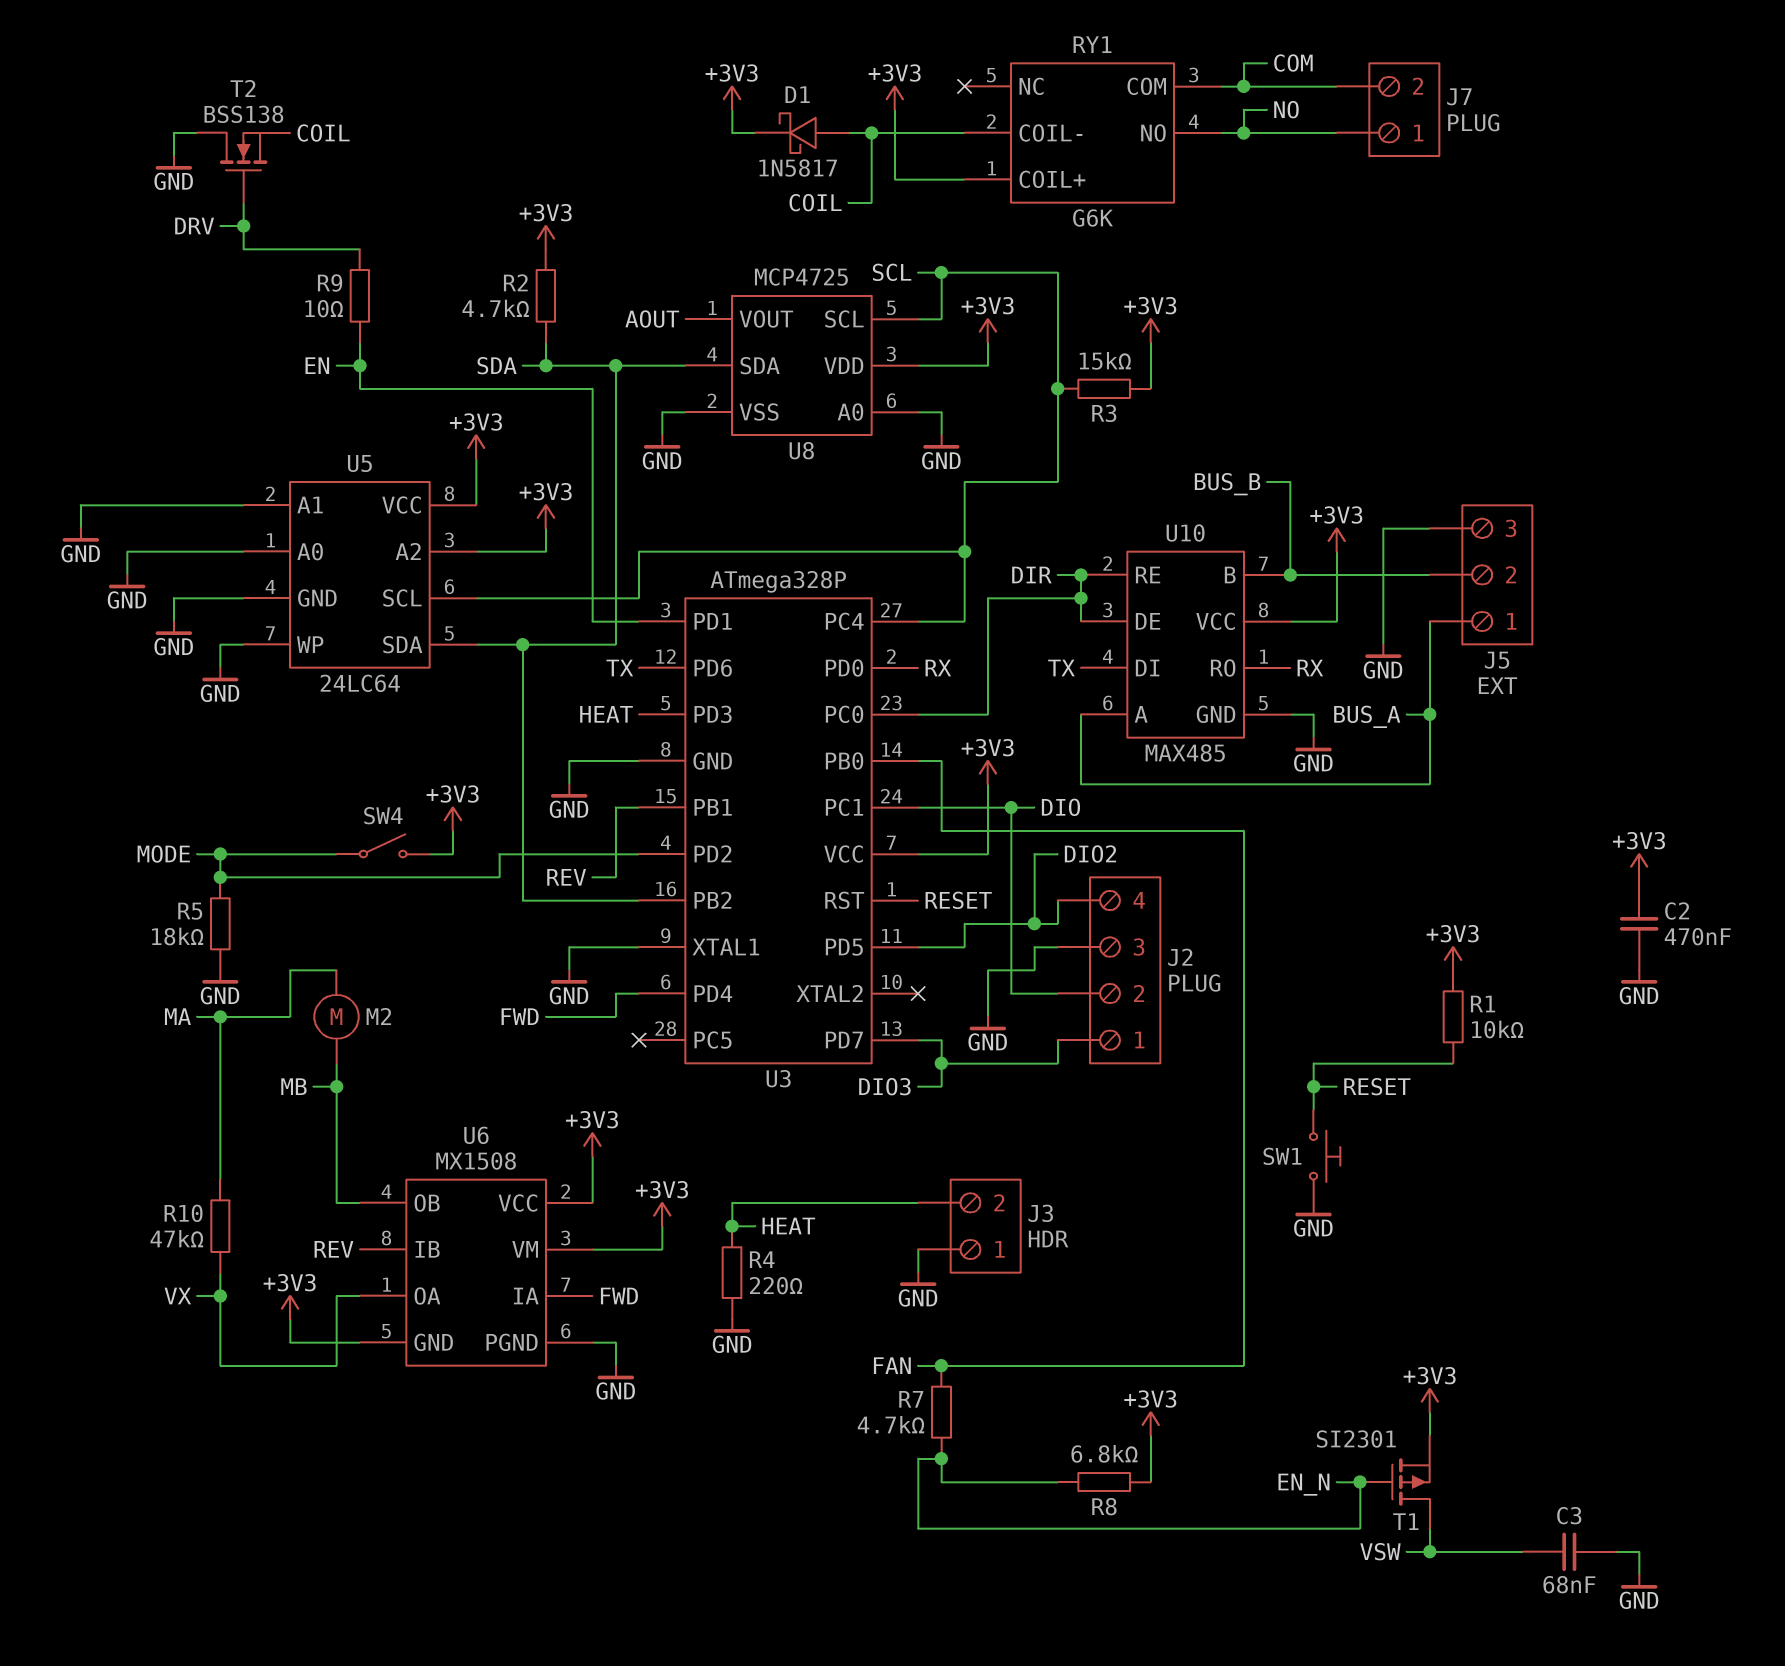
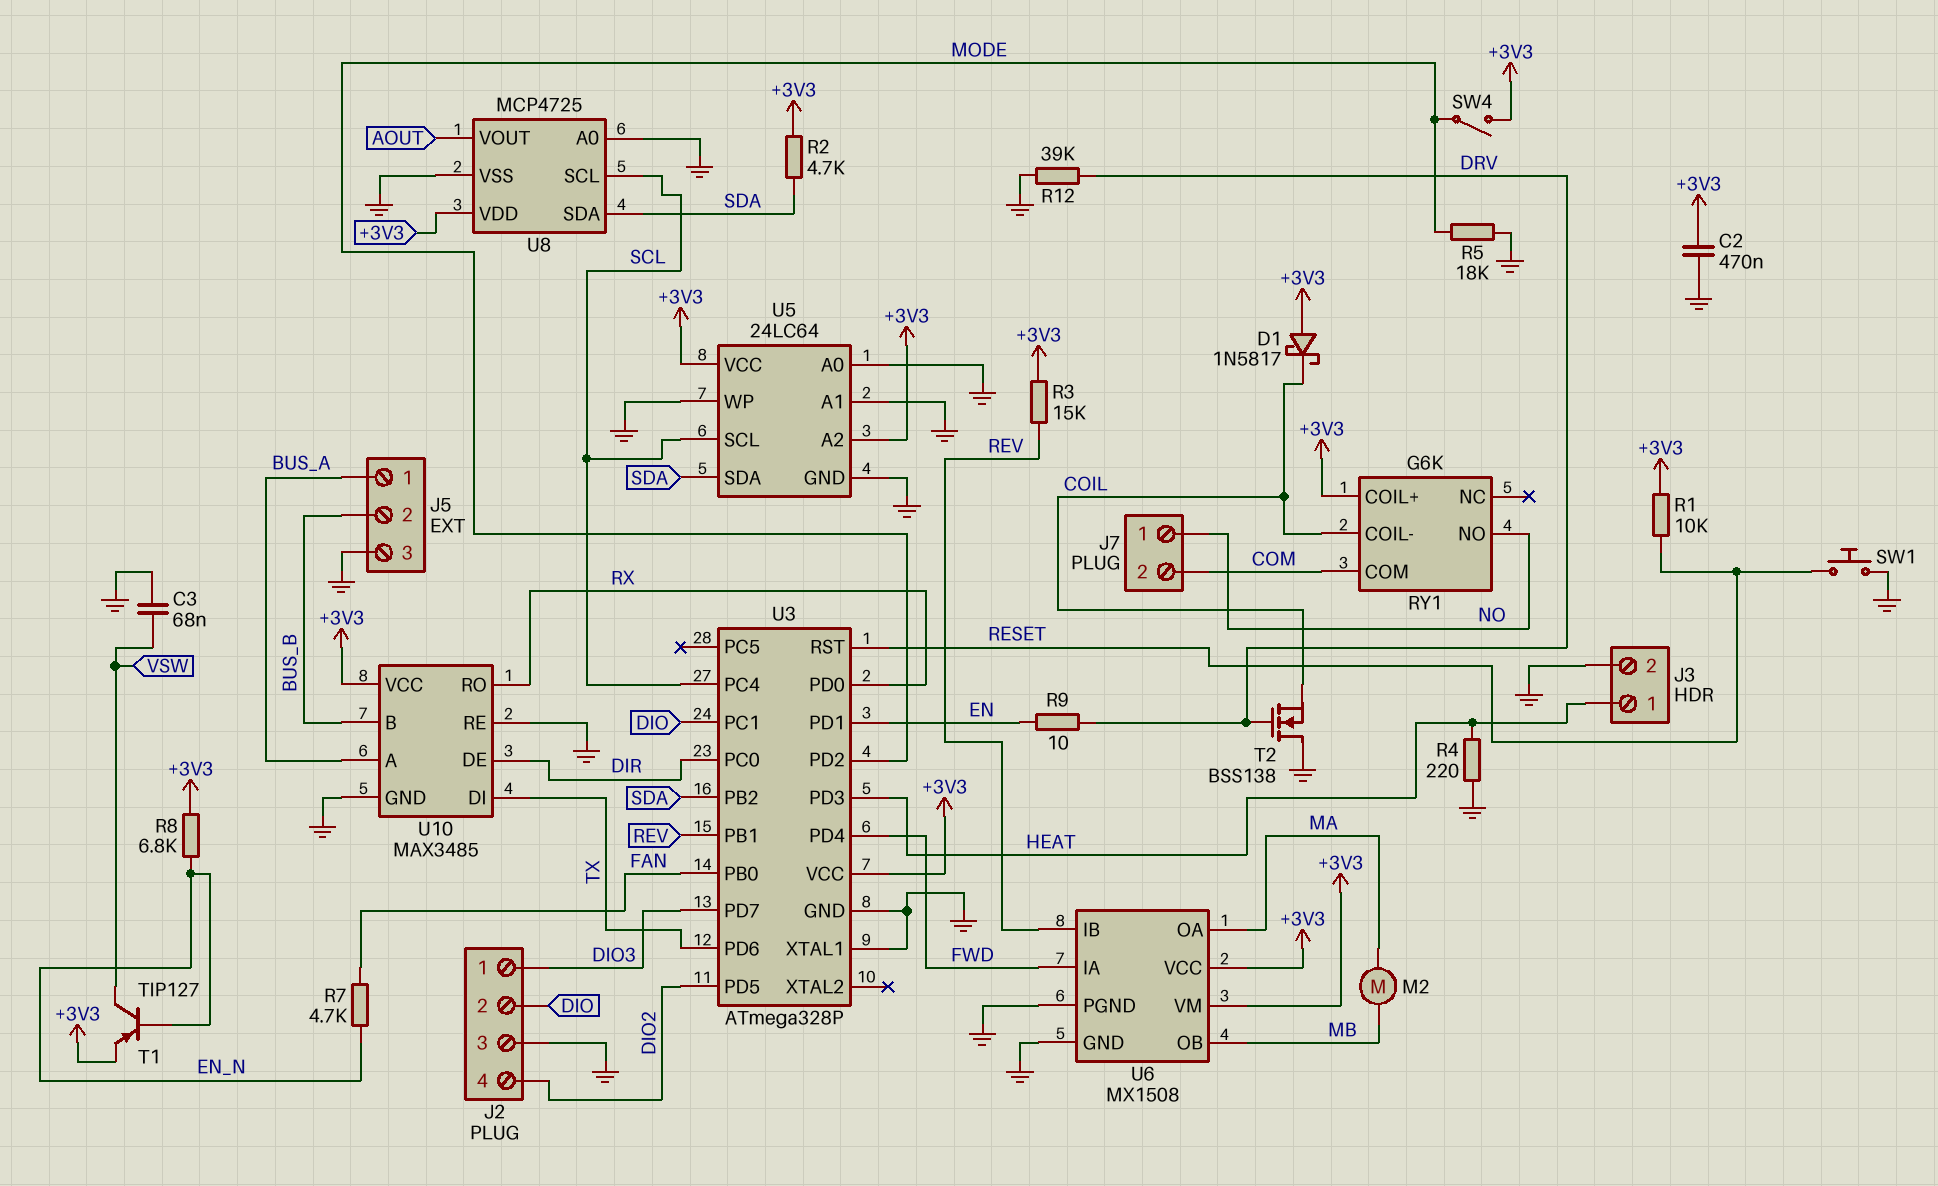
D1: schottky 1N5817 (A COIL, K +3V3) -> schottky 1N5817 (A +3V3, K COIL)
J3 pin 1: GND -> HEAT
J3 pin 2: HEAT -> GND
R3: 15k (+3V3, SCL) -> 15k (+3V3, REV)
R10: 47k (MA, VX) -> none
R12: none -> 39k (DRV, GND)
T1: PMOS SI2301 (G EN_N, D VSW, S +3V3) -> PNP TIP127 (B EN_N, C VSW, E +3V3)
U6 pin GND: +3V3 -> GND
U6 pin OA: VX -> MA
U10: MAX485 -> MAX3485
U10 pin RE: DIR -> GND

